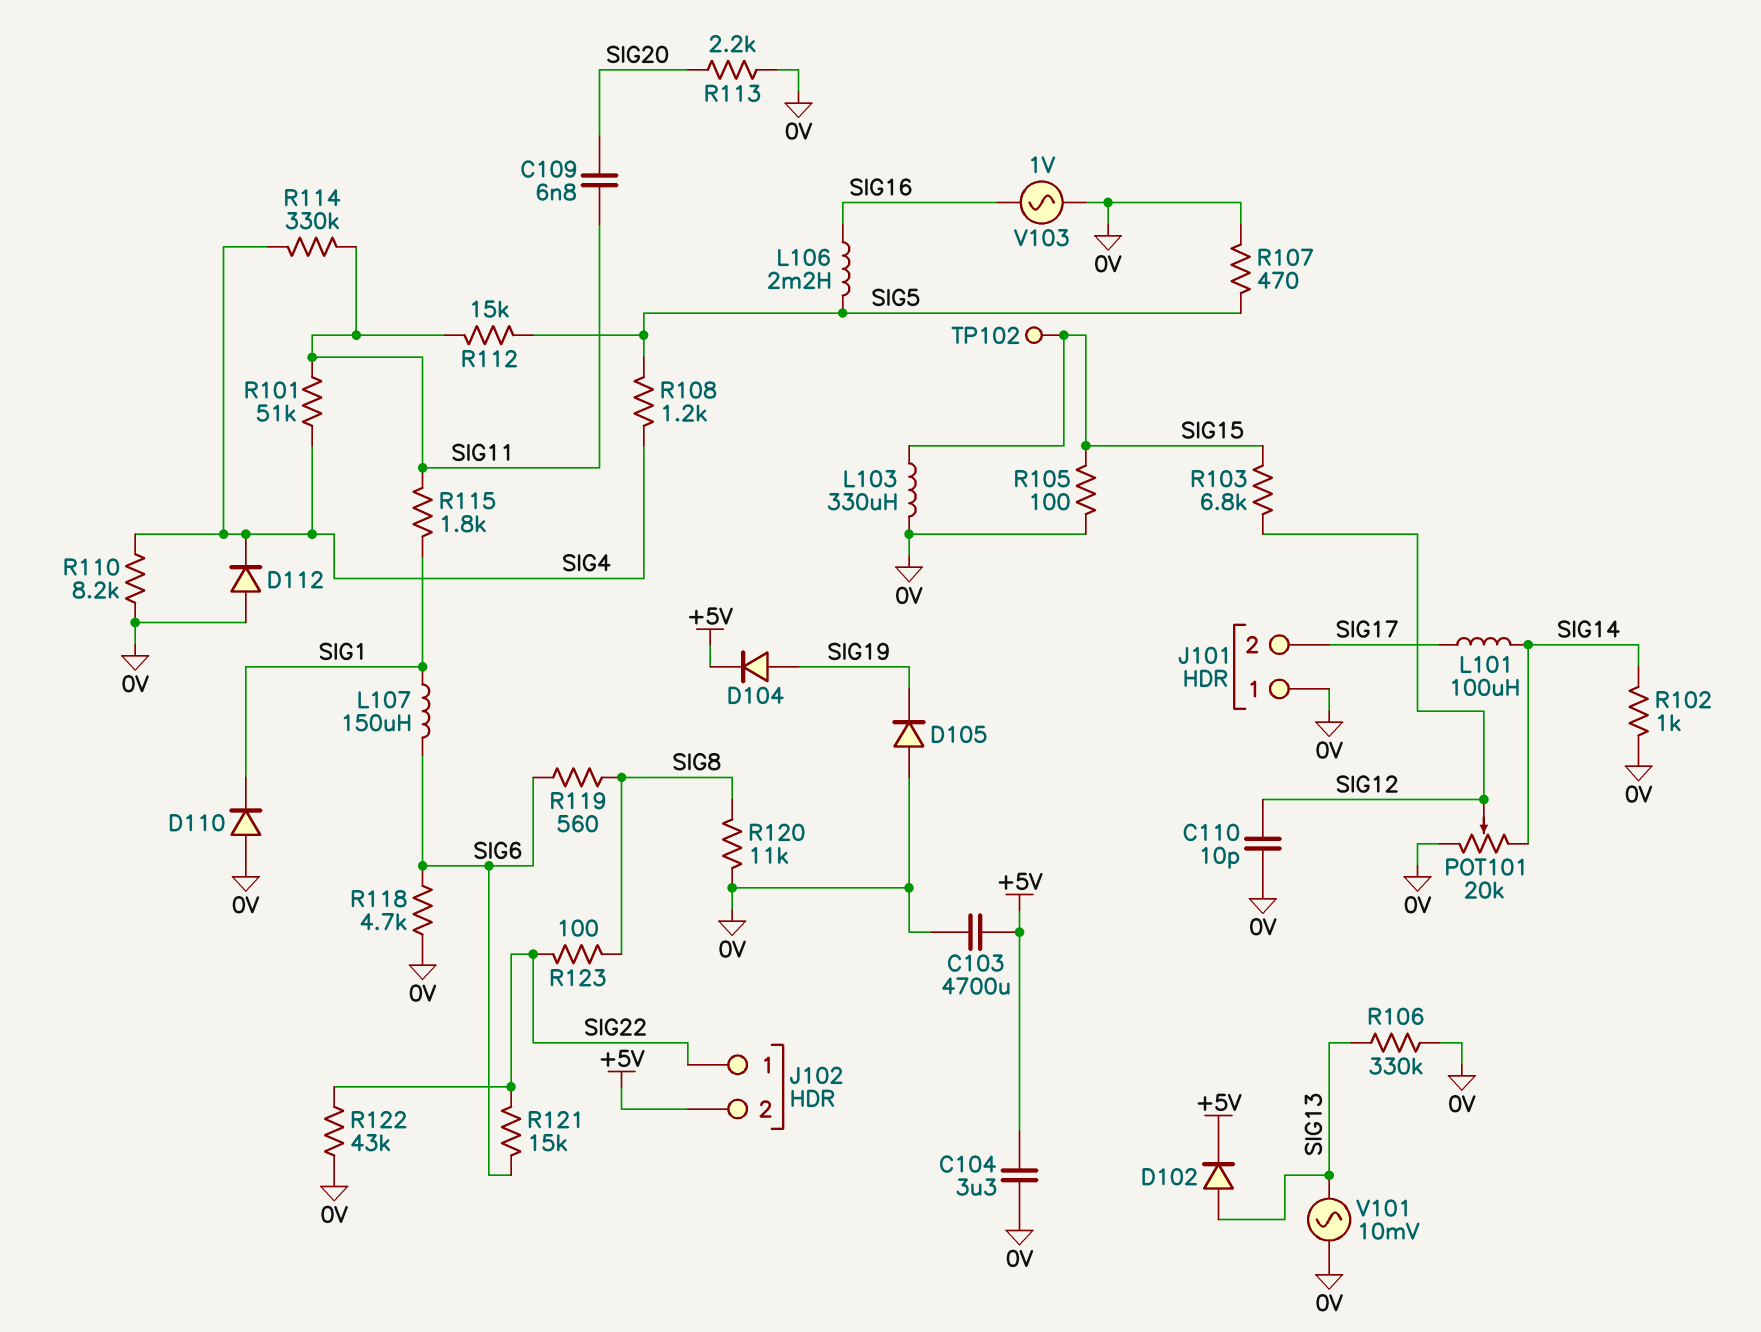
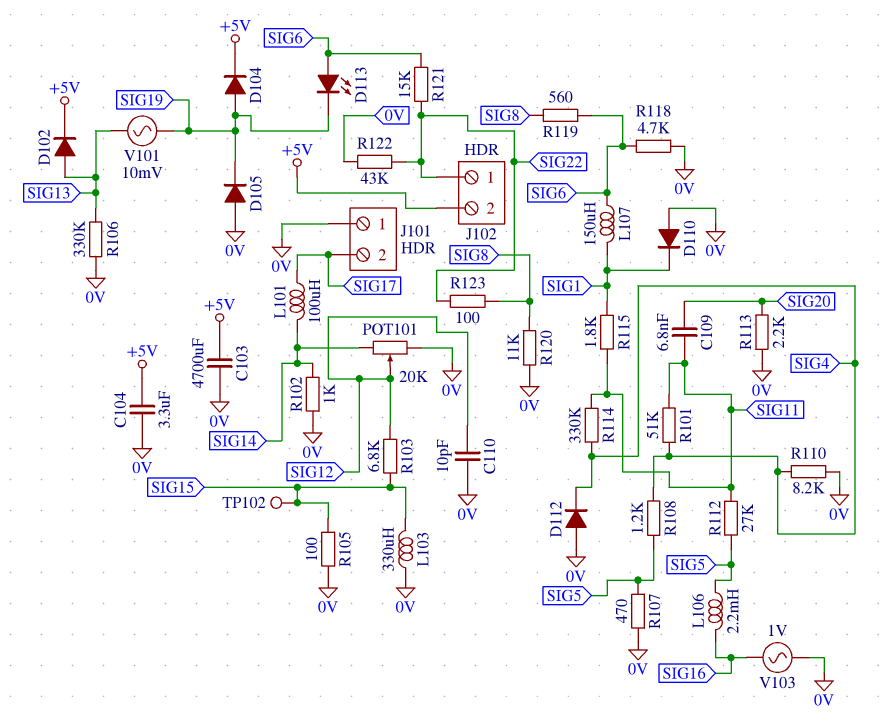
D113: none -> LED (A SIG6, K SIG19)
R112: 15k (SIG5, SIG11) -> 27k (SIG5, SIG11)
V101: AC 10mV (0V, SIG13) -> AC 10mV (SIG13, SIG19)

